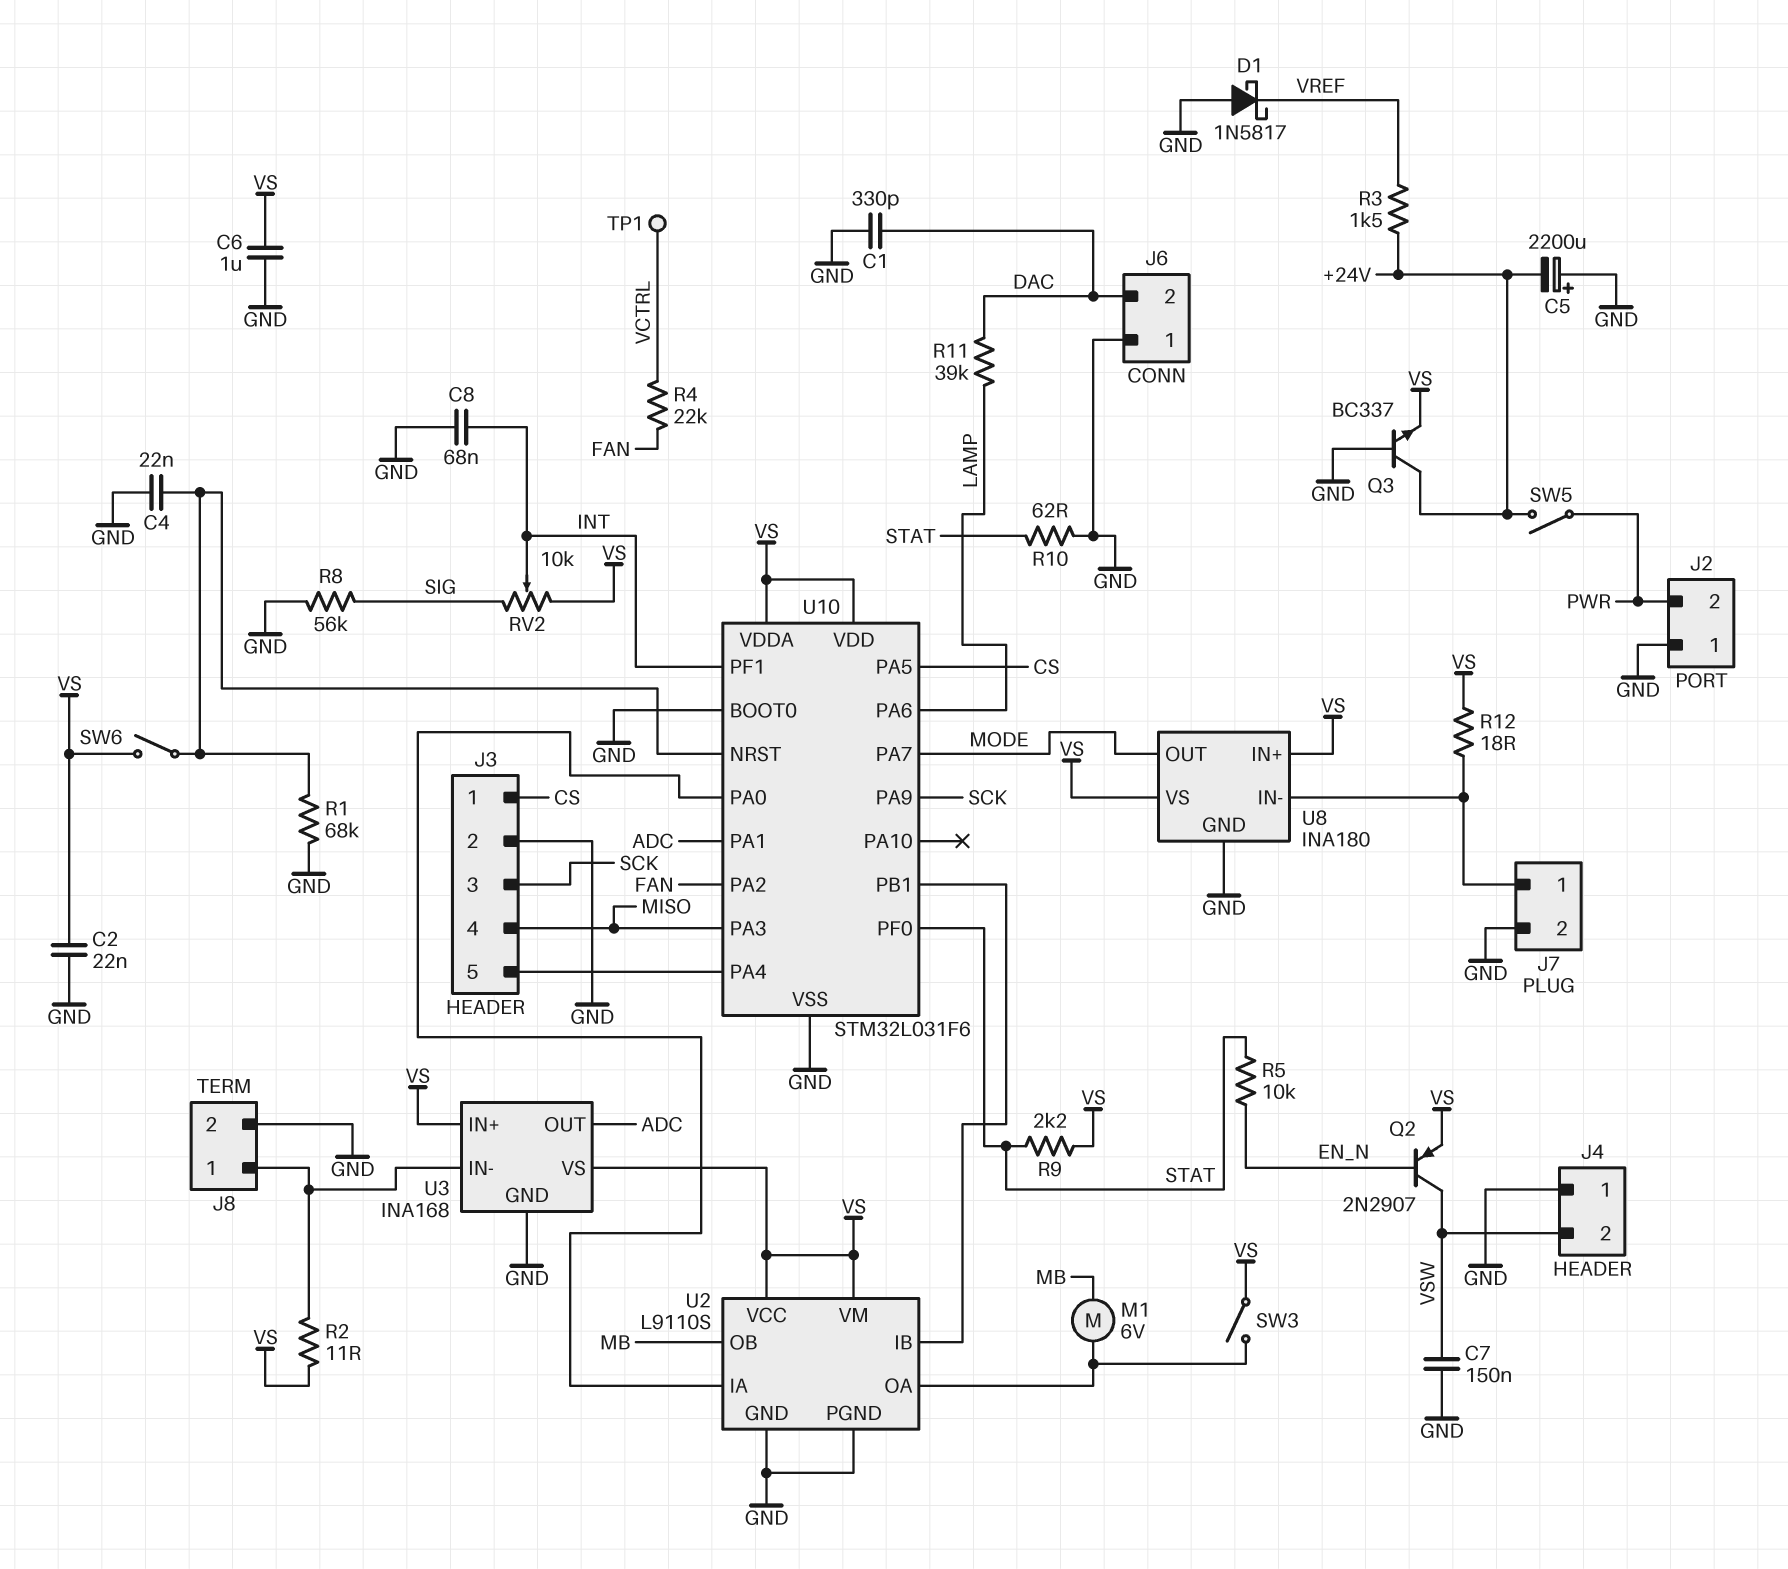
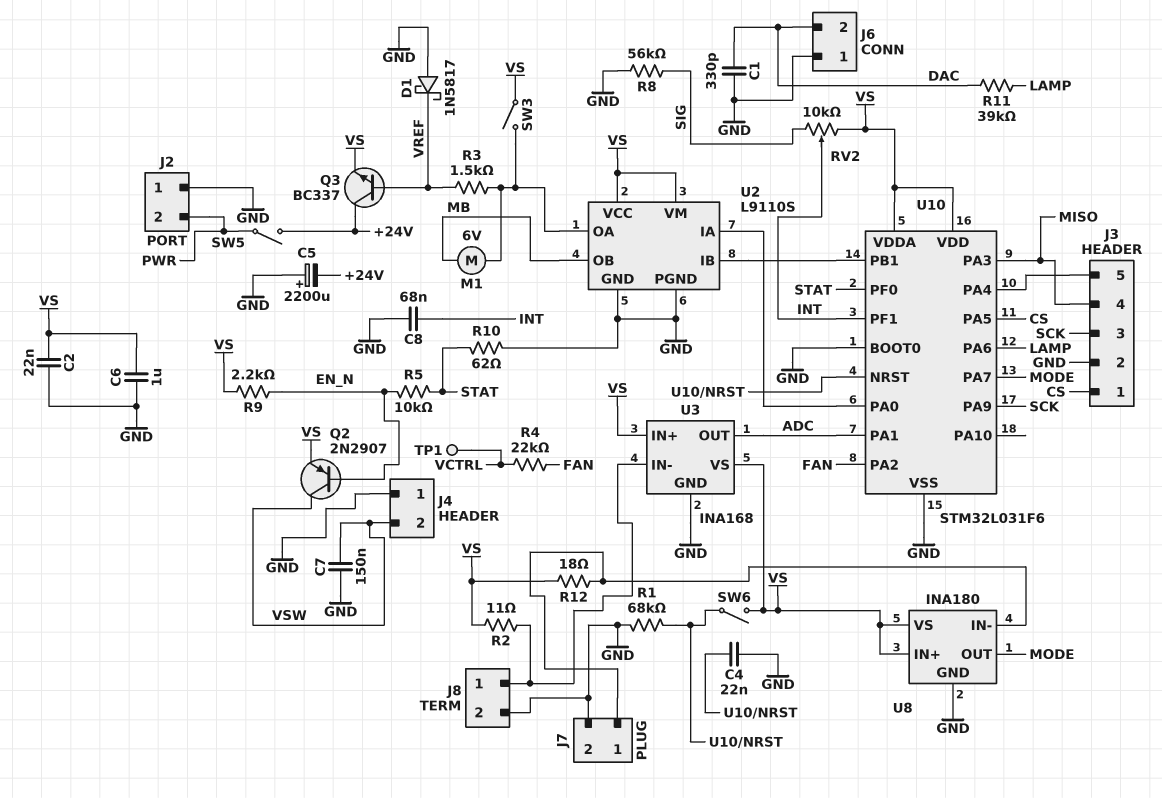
Q3: NPN BC337 (B GND, C +24V, E VS) -> NPN BC337 (B VREF, C +24V, E VS)
R3: 1.5k (+24V, VREF) -> 1.5k (U2/OA, VREF)
R9: 2.2k (STAT, VS) -> 2.2k (EN_N, VS)

